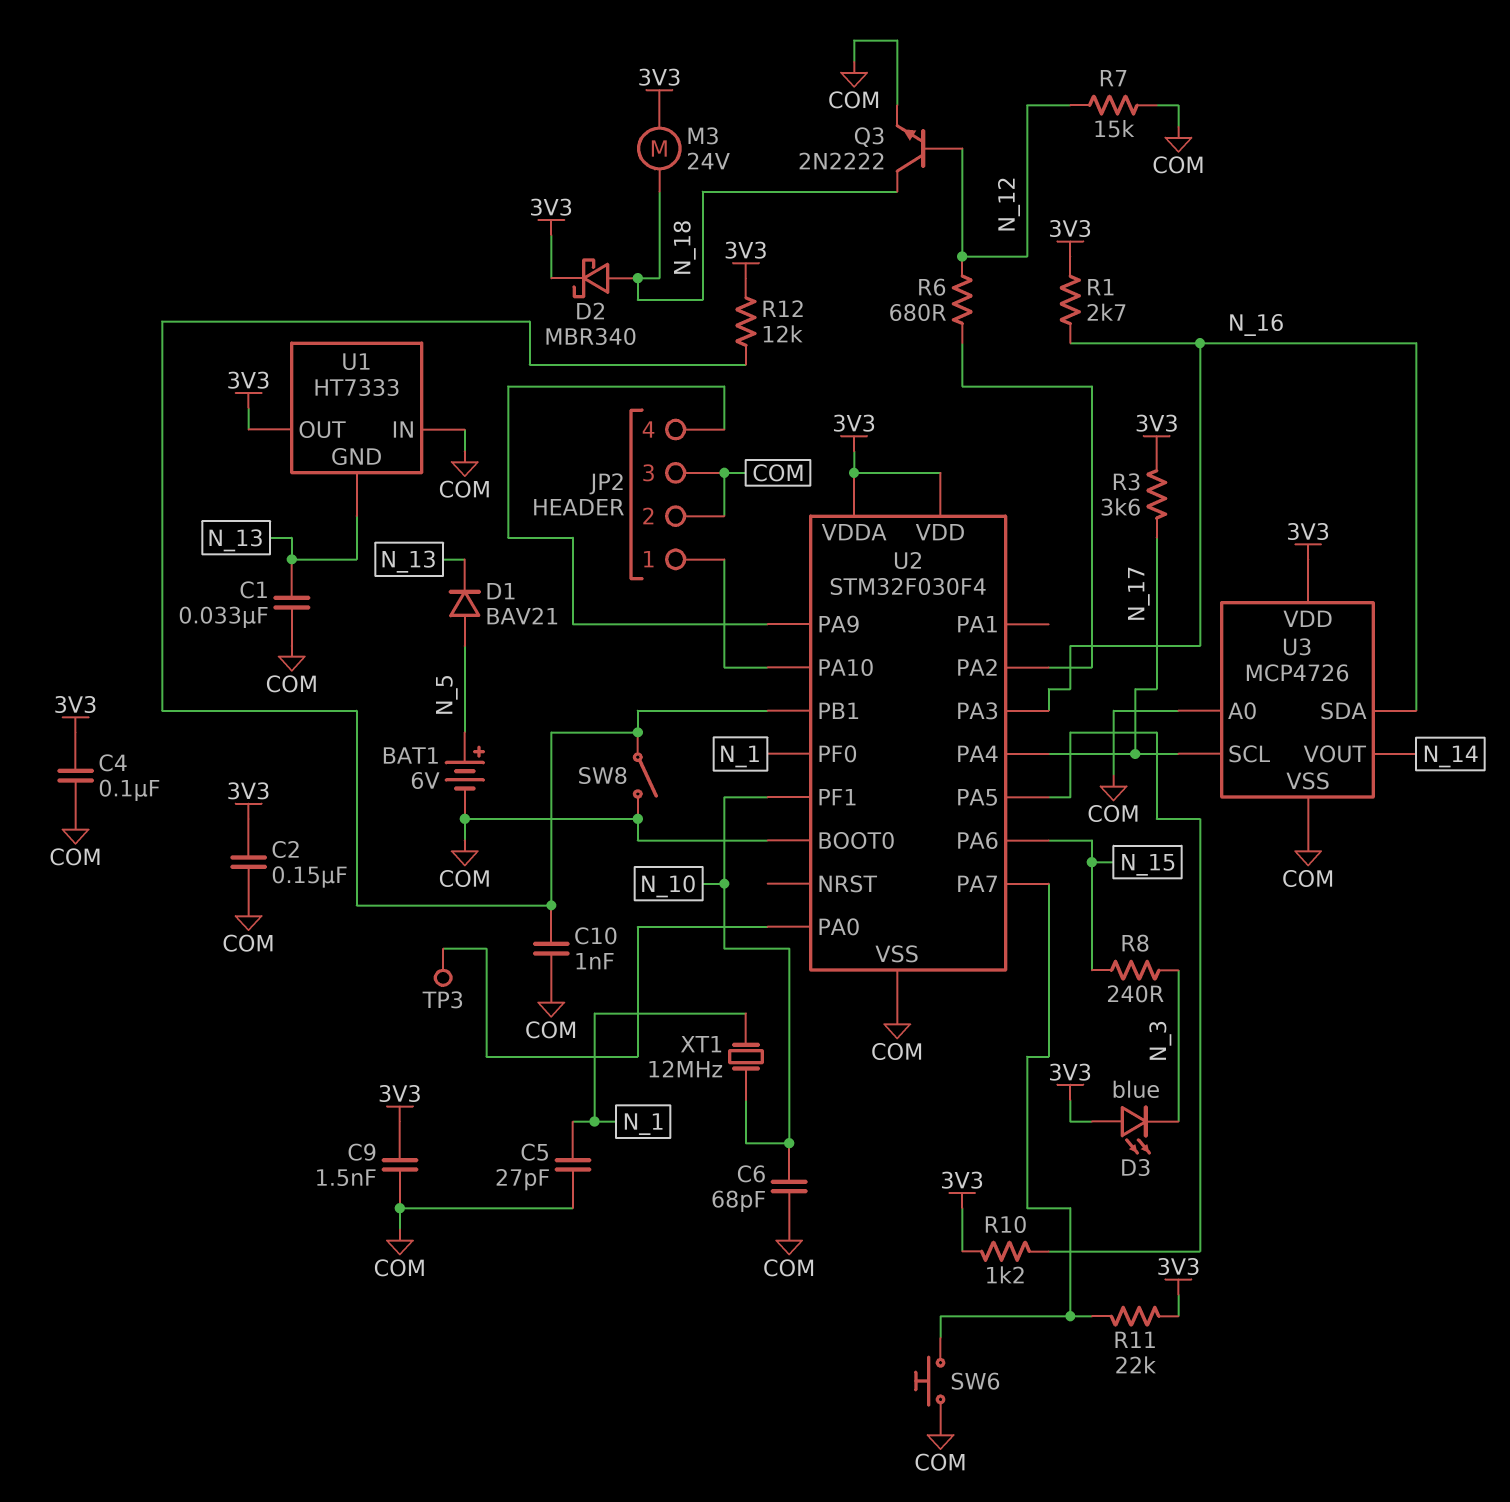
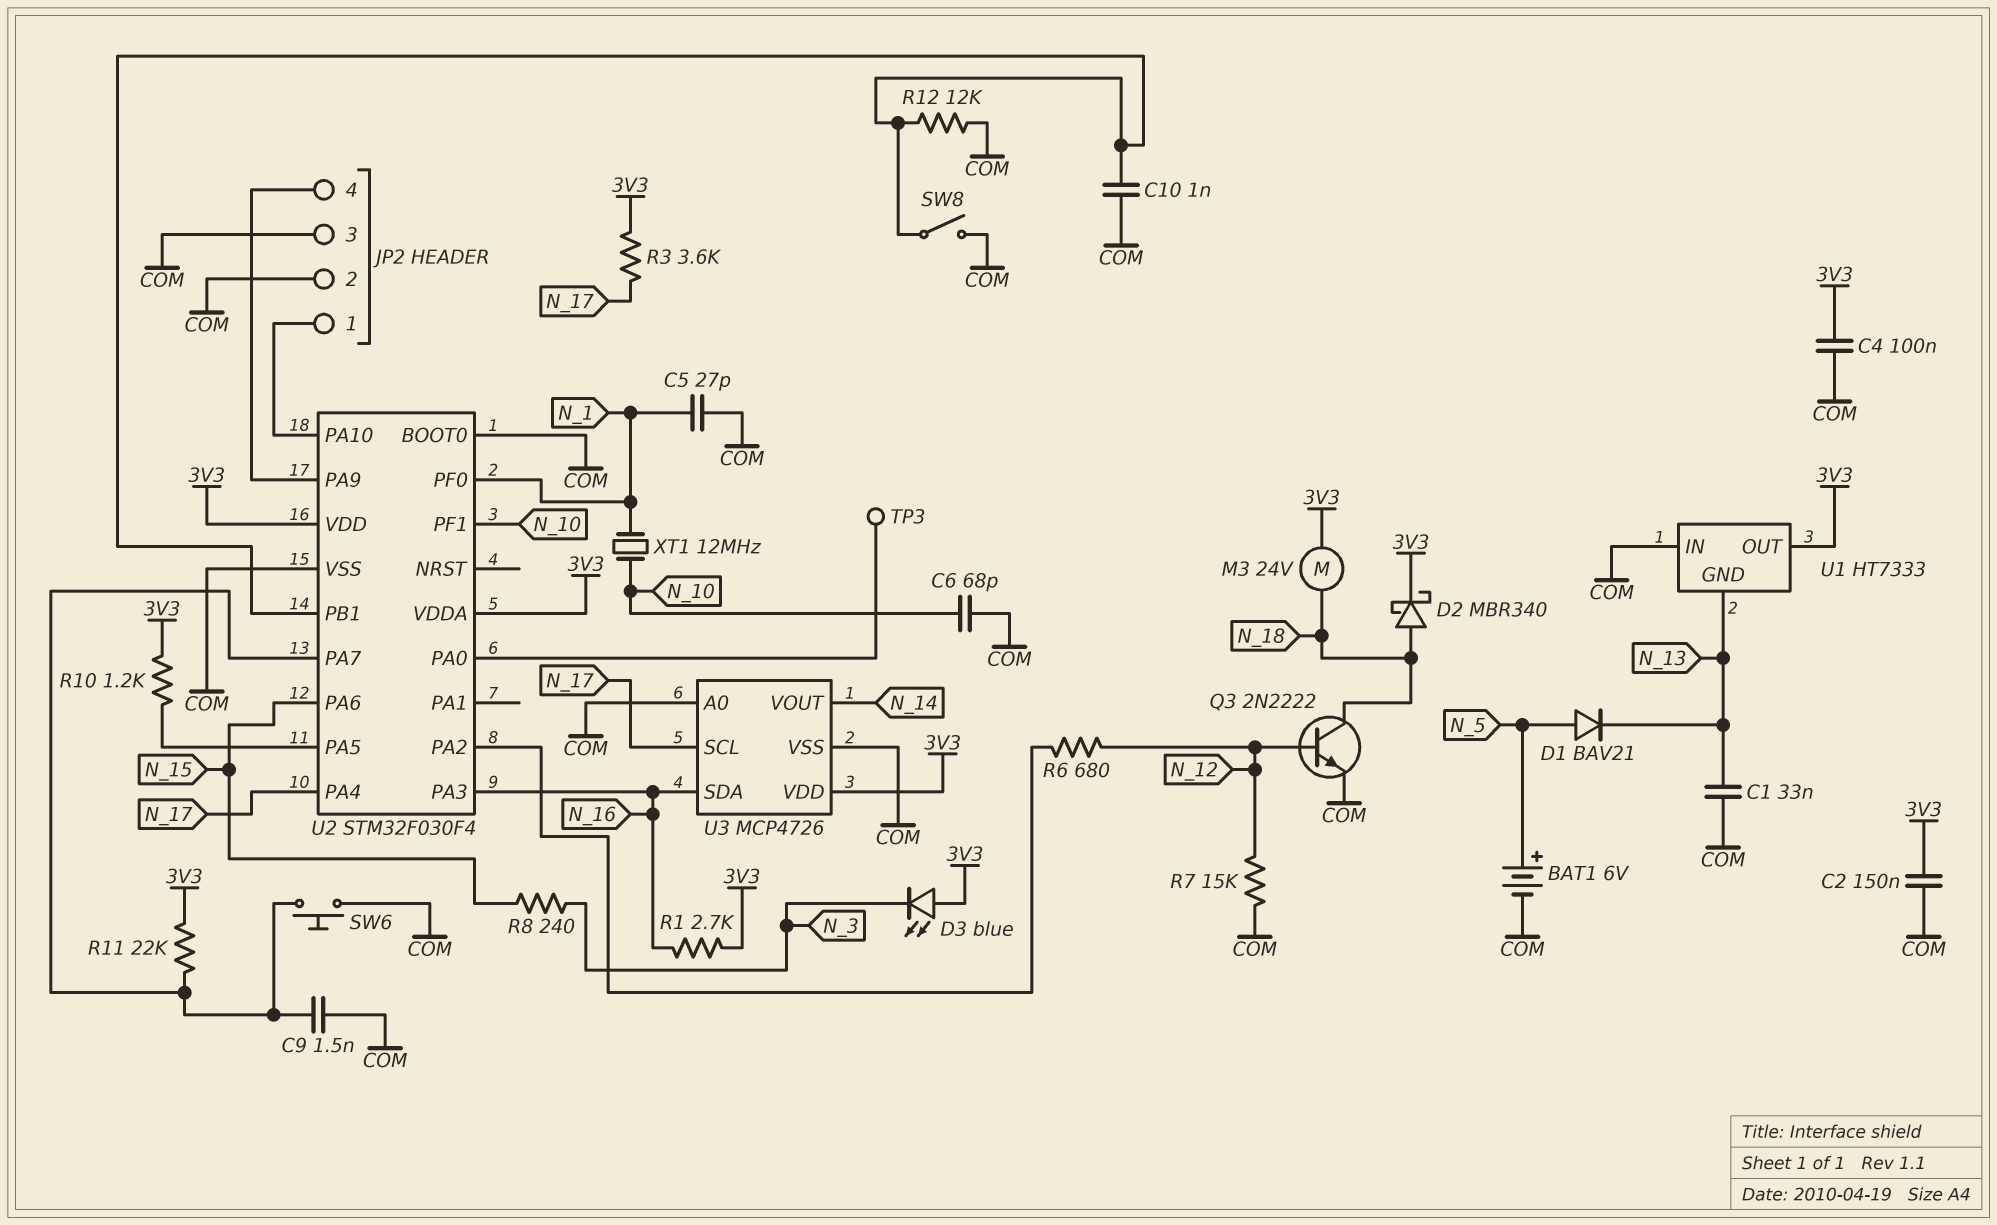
C9: 1.5nF (3V3, COM) -> 1.5nF (COM, U2/PA7)
R12: 12k (3V3, U2/PB1) -> 12k (COM, U2/PB1)

